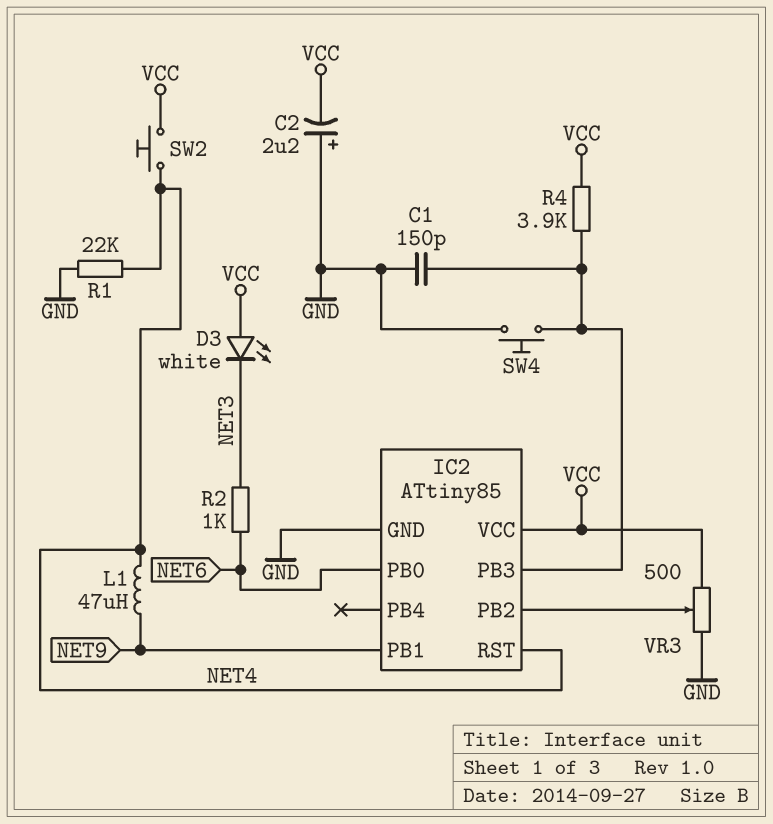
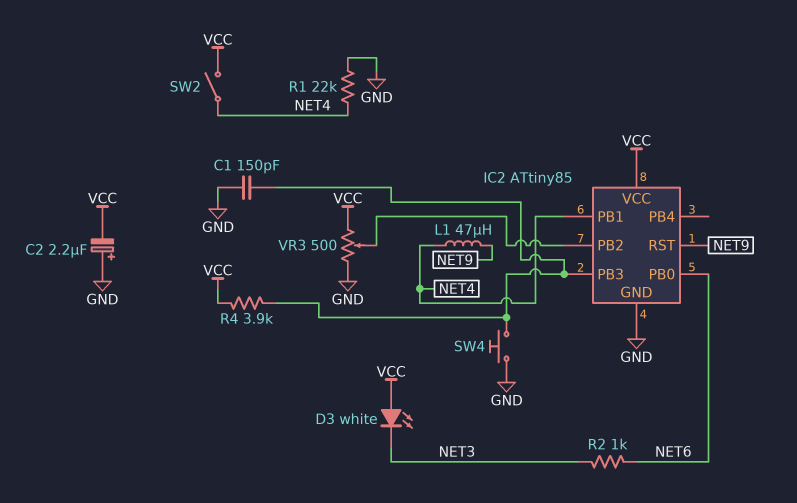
IC2 pin PB1: NET9 -> NET4
IC2 pin RST: NET4 -> NET9
SW2: button (NET4, VCC) -> switch (NET4, VCC)

